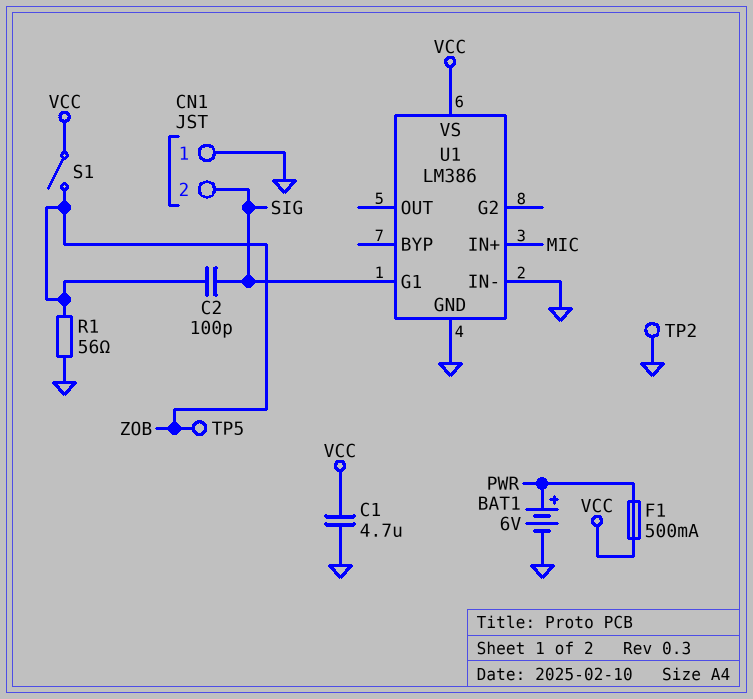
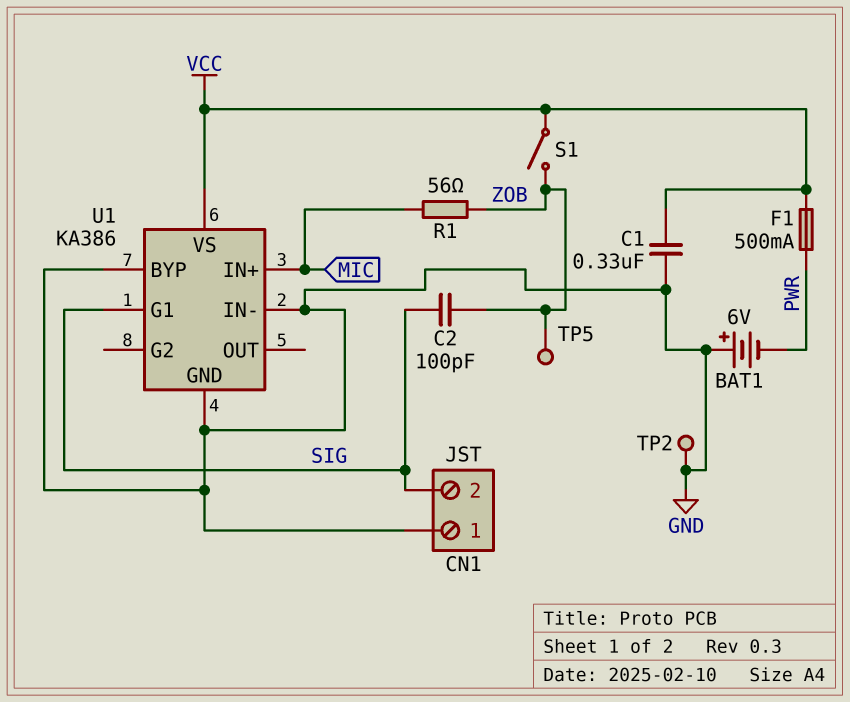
BAT1: 6V (plus PWR, minus GND) -> 6V (plus GND, minus PWR)
C1: 4.7uF (GND, VCC) -> 330nF (GND, VCC)
R1: 56 (GND, ZOB) -> 56 (MIC, ZOB)
U1: LM386 -> KA386
U1 pin BYP: none -> GND

